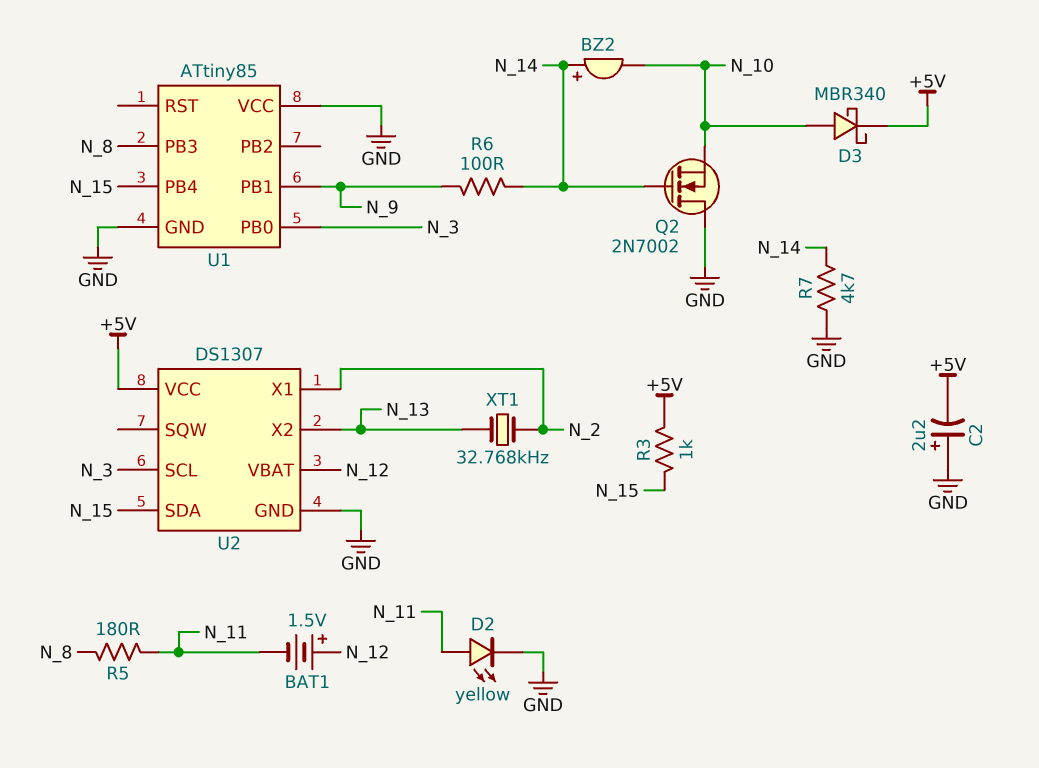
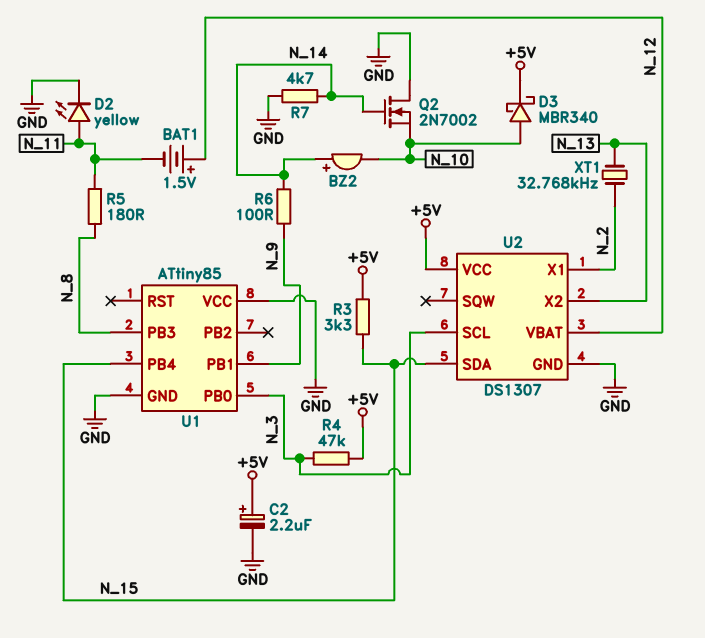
C2: 2.2uF (plus GND, minus +5V) -> 2.2uF (plus +5V, minus GND)
R3: 1k (+5V, N_15) -> 3.3k (+5V, N_15)
R4: none -> 47k (+5V, N_3)

